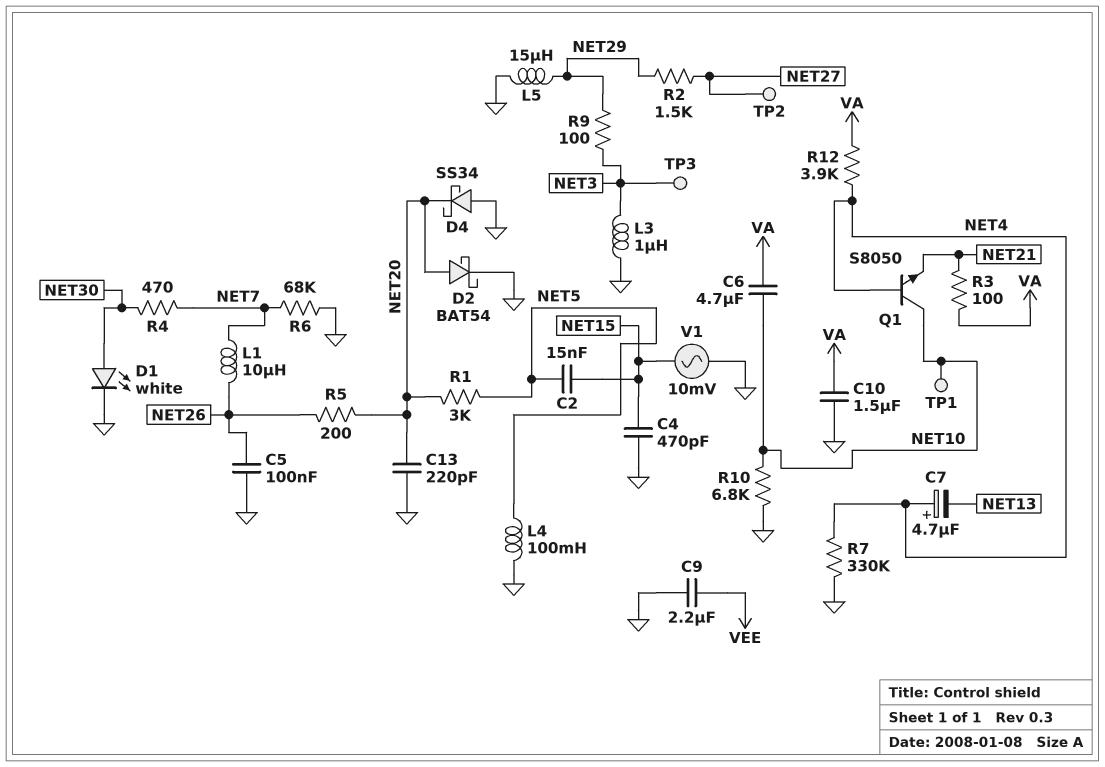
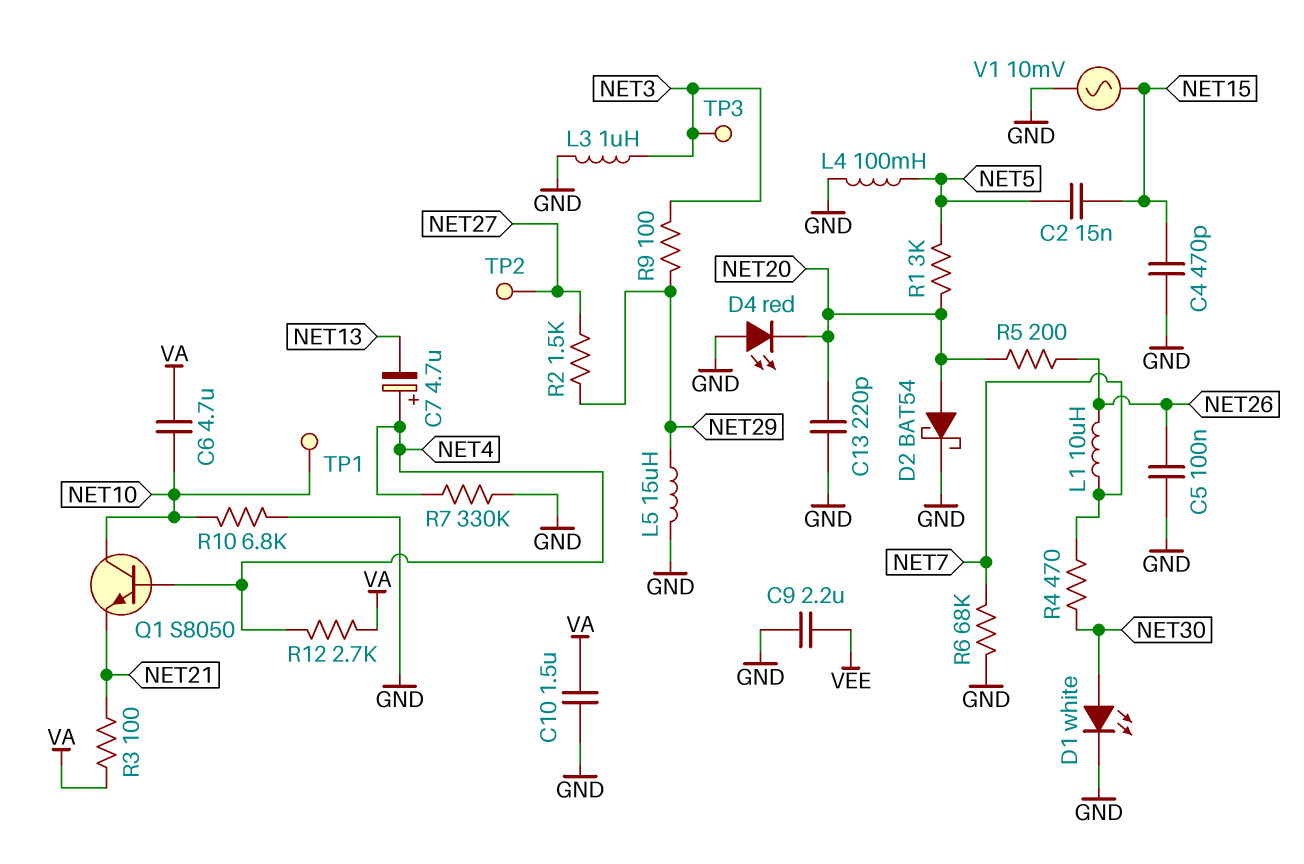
D4: schottky SS34 (A GND, K NET20) -> LED red (A GND, K NET20)
R12: 3.9k (NET4, VA) -> 2.7k (NET4, VA)

